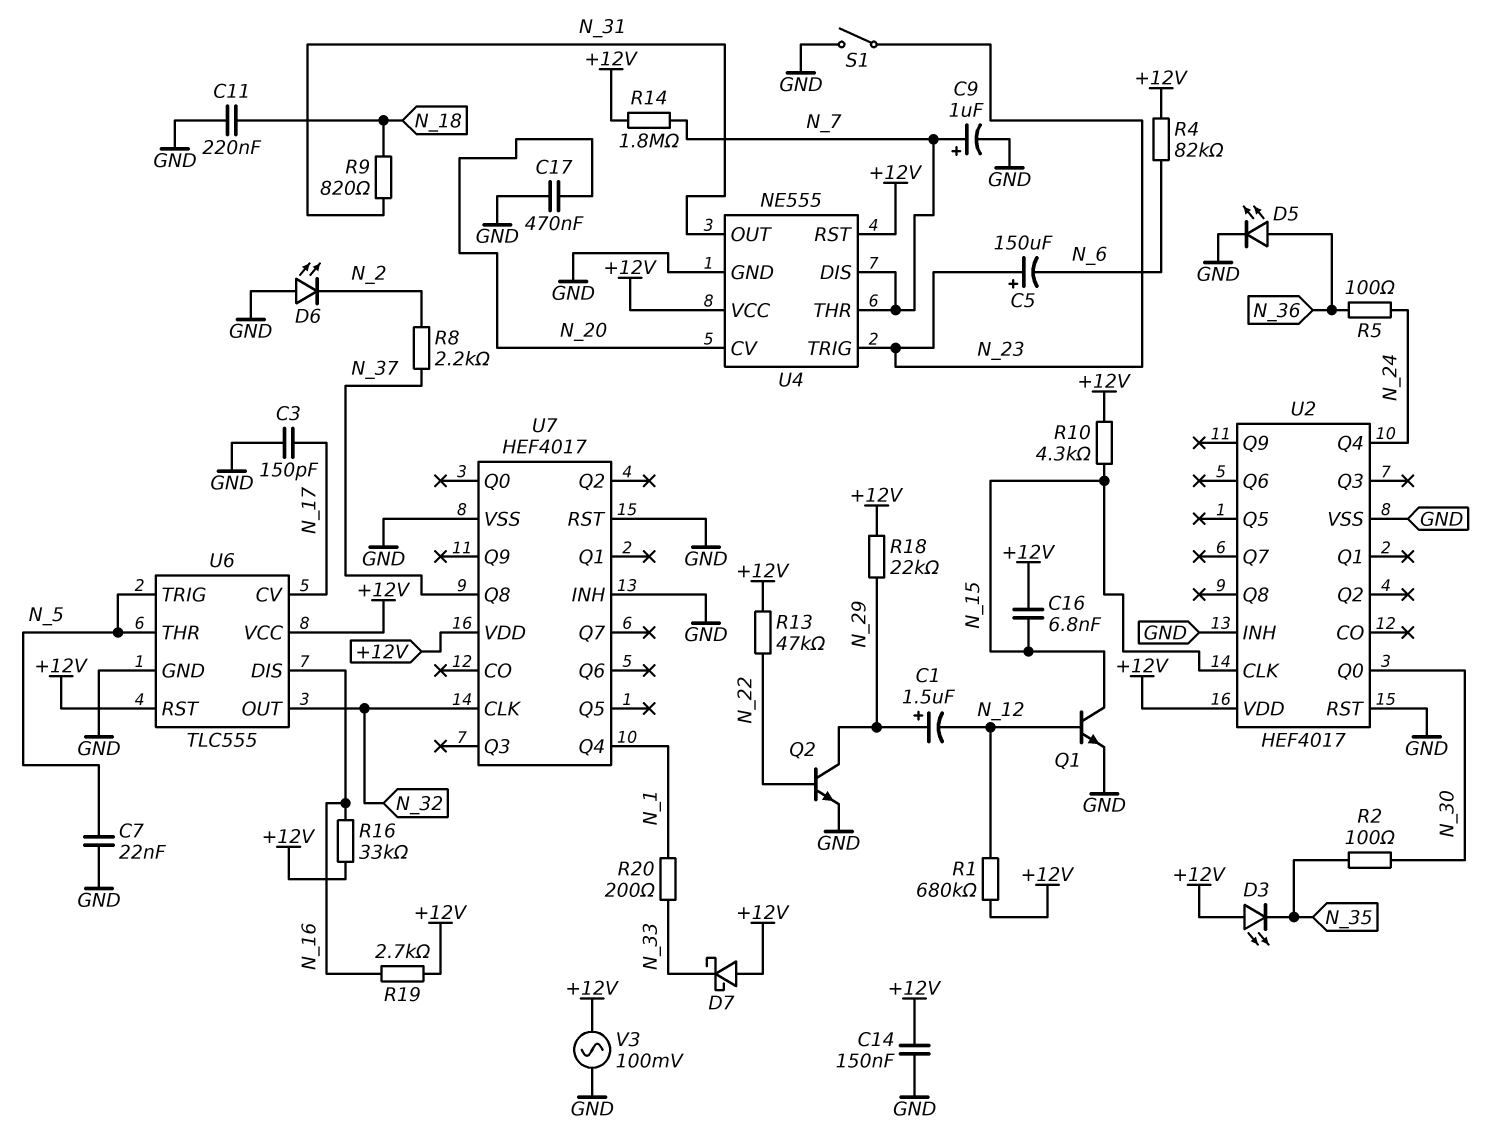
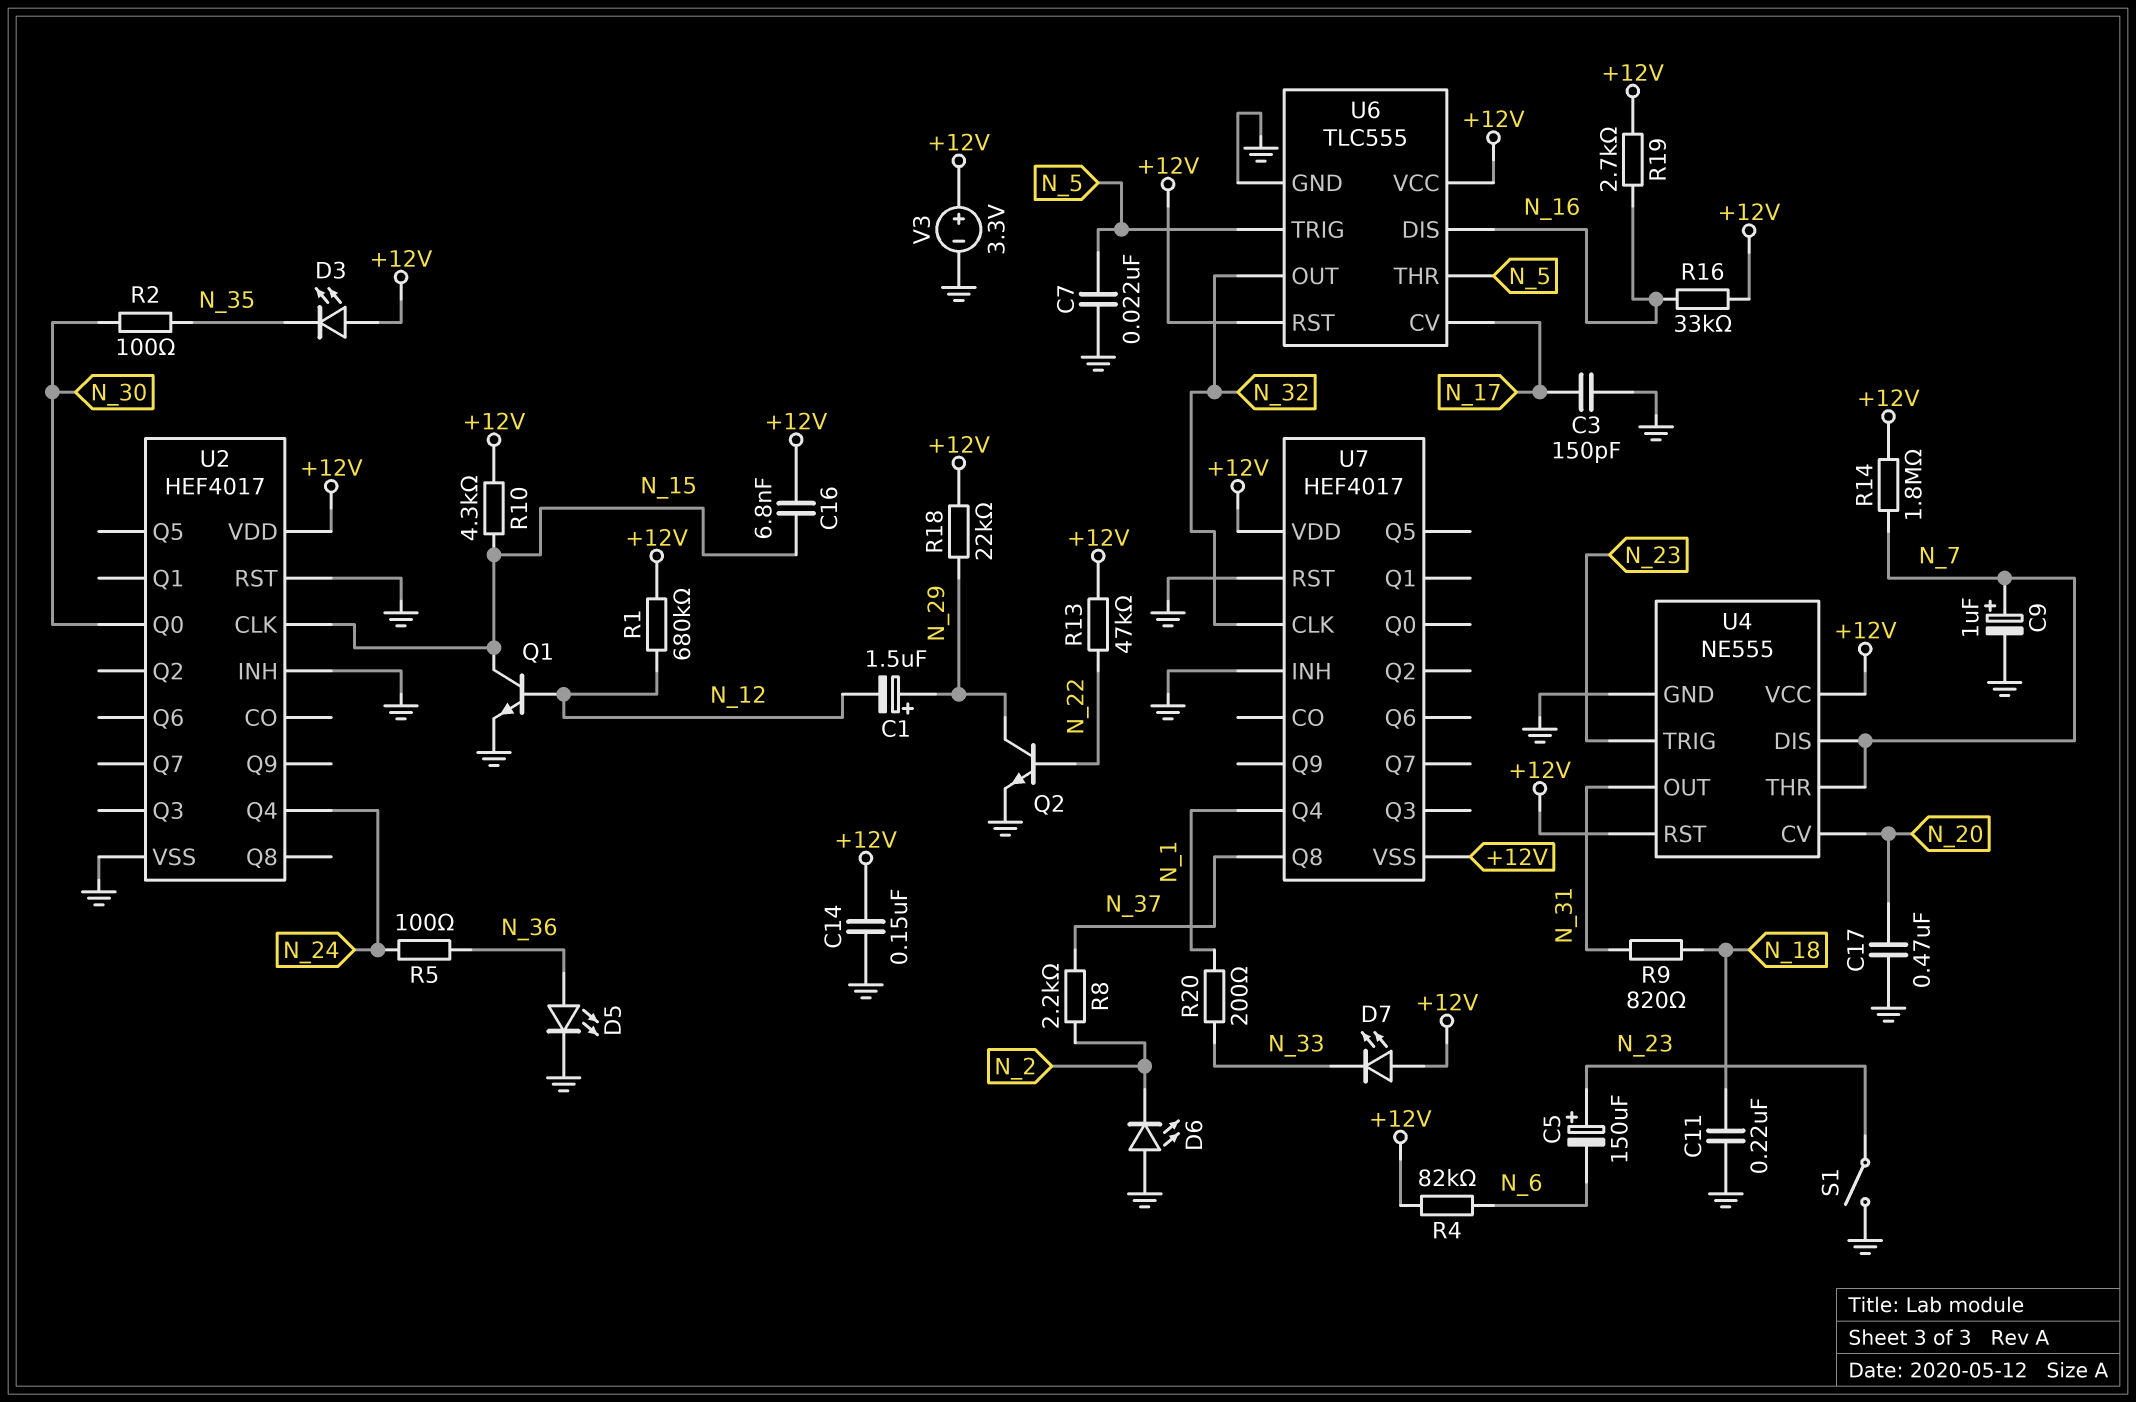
D7: schottky (A +12V, K N_33) -> LED (A +12V, K N_33)
U7 pin VSS: GND -> +12V
V3: AC 100mV (+12V, GND) -> 3.3V (plus +12V, minus GND)

